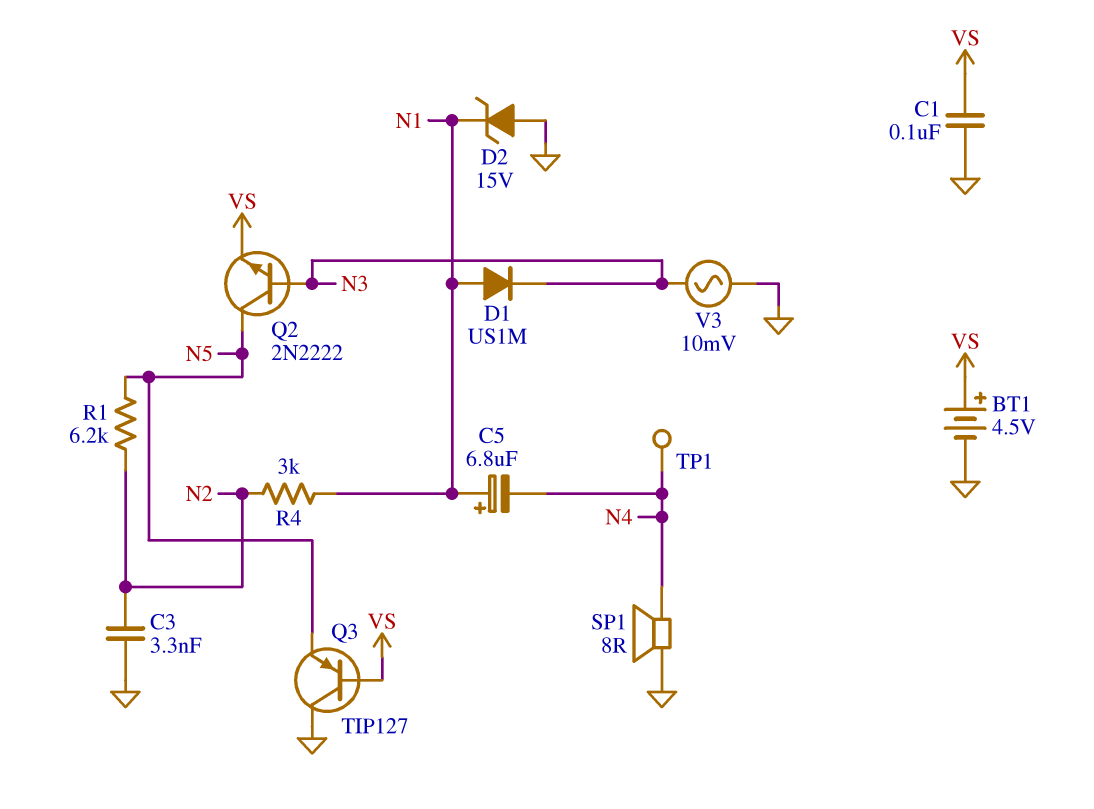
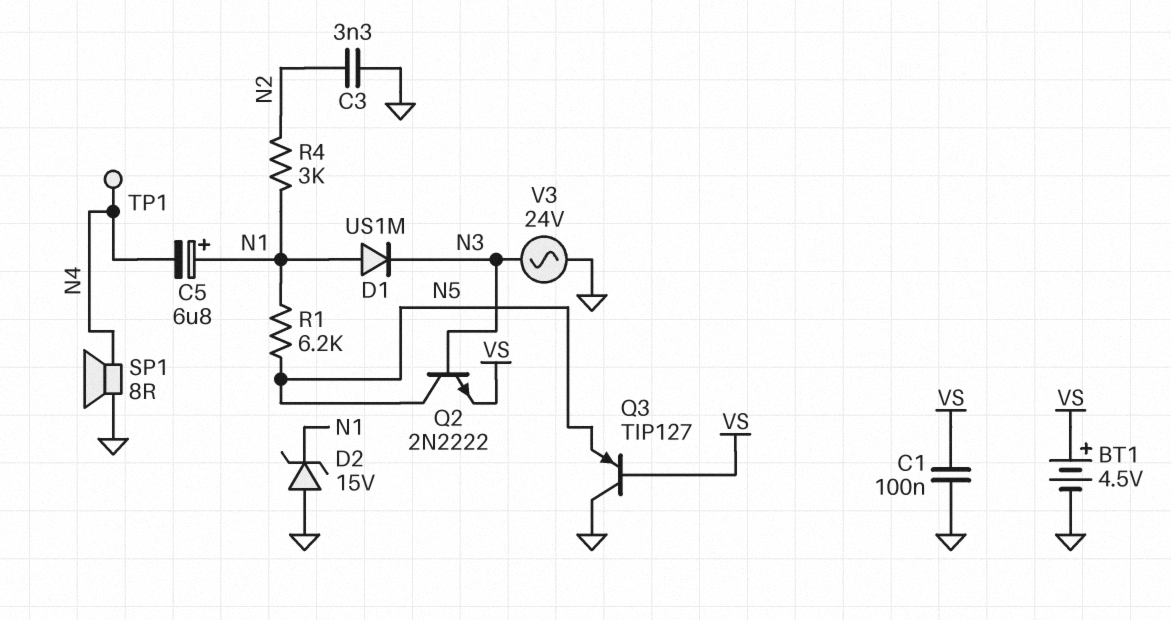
R1: 6.2k (N2, N5) -> 6.2k (N1, N5)
V3: AC 10mV (GND, N3) -> AC 24V (GND, N3)

